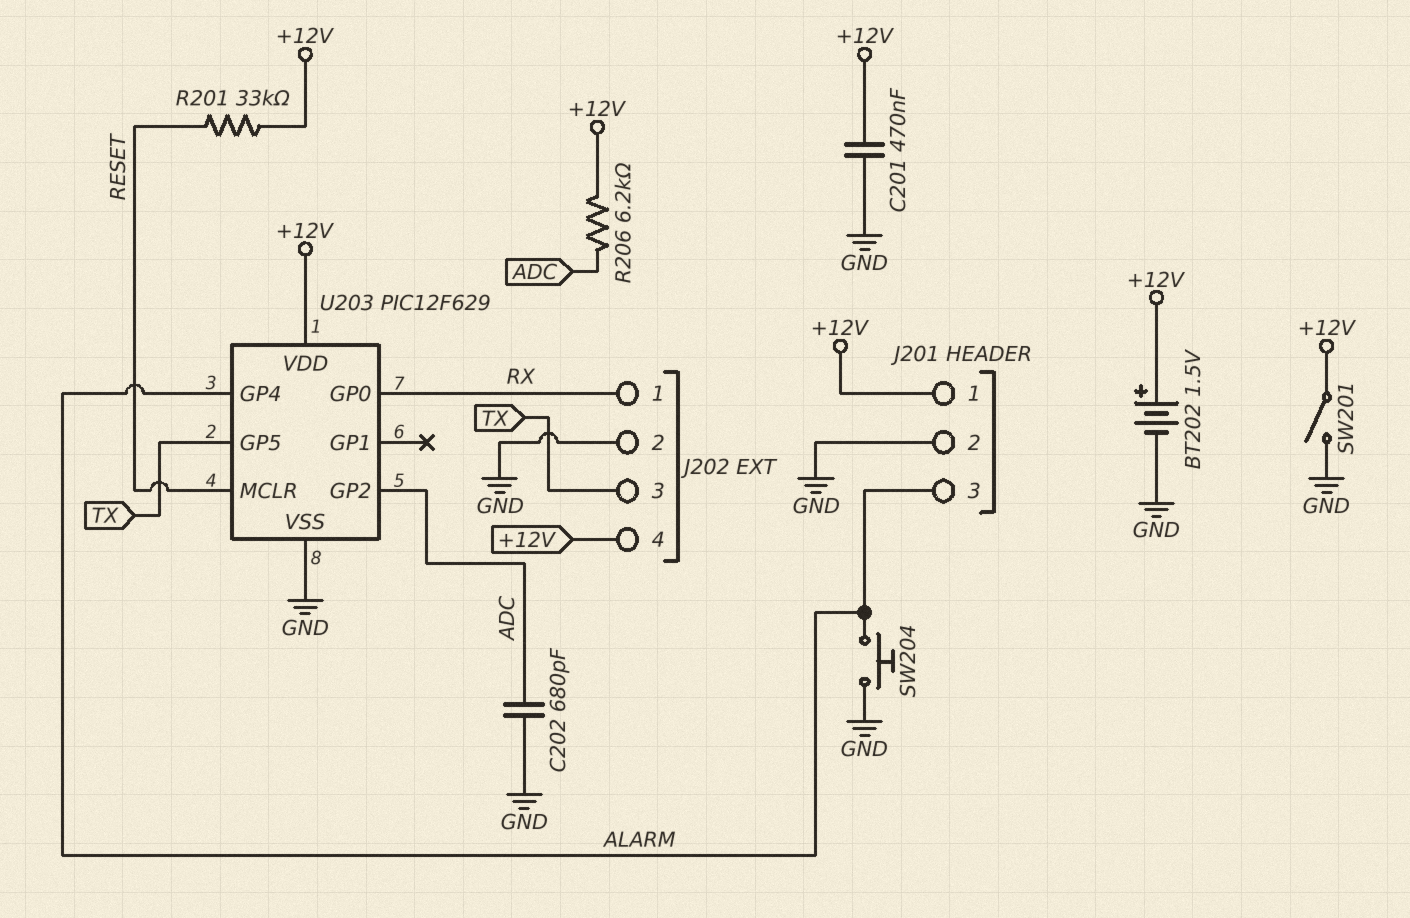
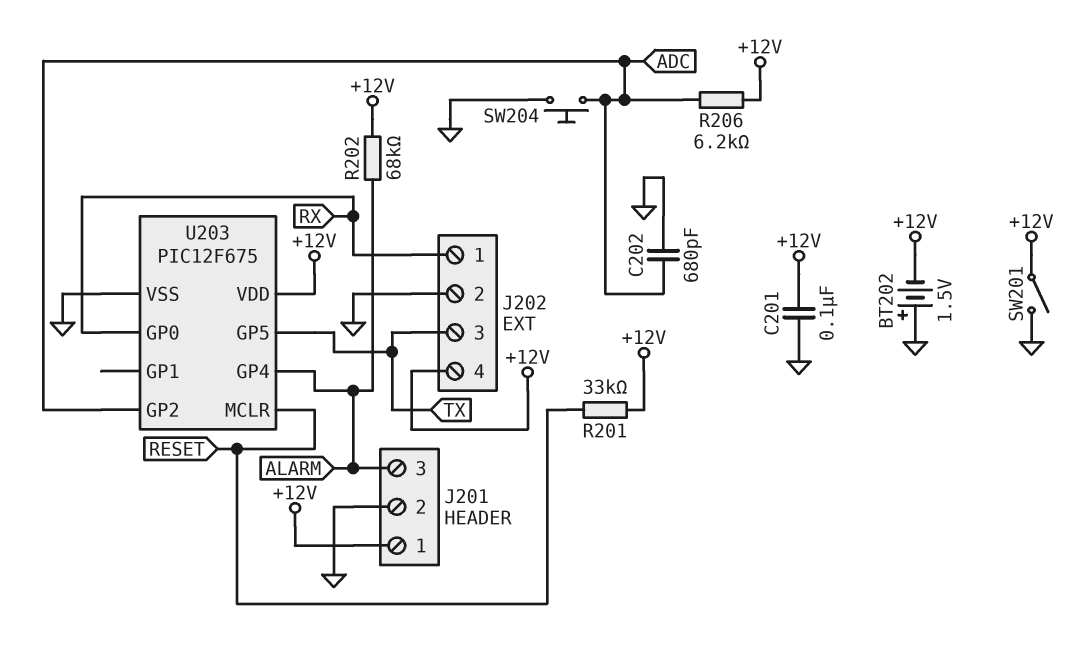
BT202: 1.5V (plus +12V, minus GND) -> 1.5V (plus GND, minus +12V)
C201: 470nF (+12V, GND) -> 100nF (+12V, GND)
R202: none -> 68k (+12V, ALARM)
SW204: button (ALARM, GND) -> button (ADC, GND)
U203: PIC12F629 -> PIC12F675

